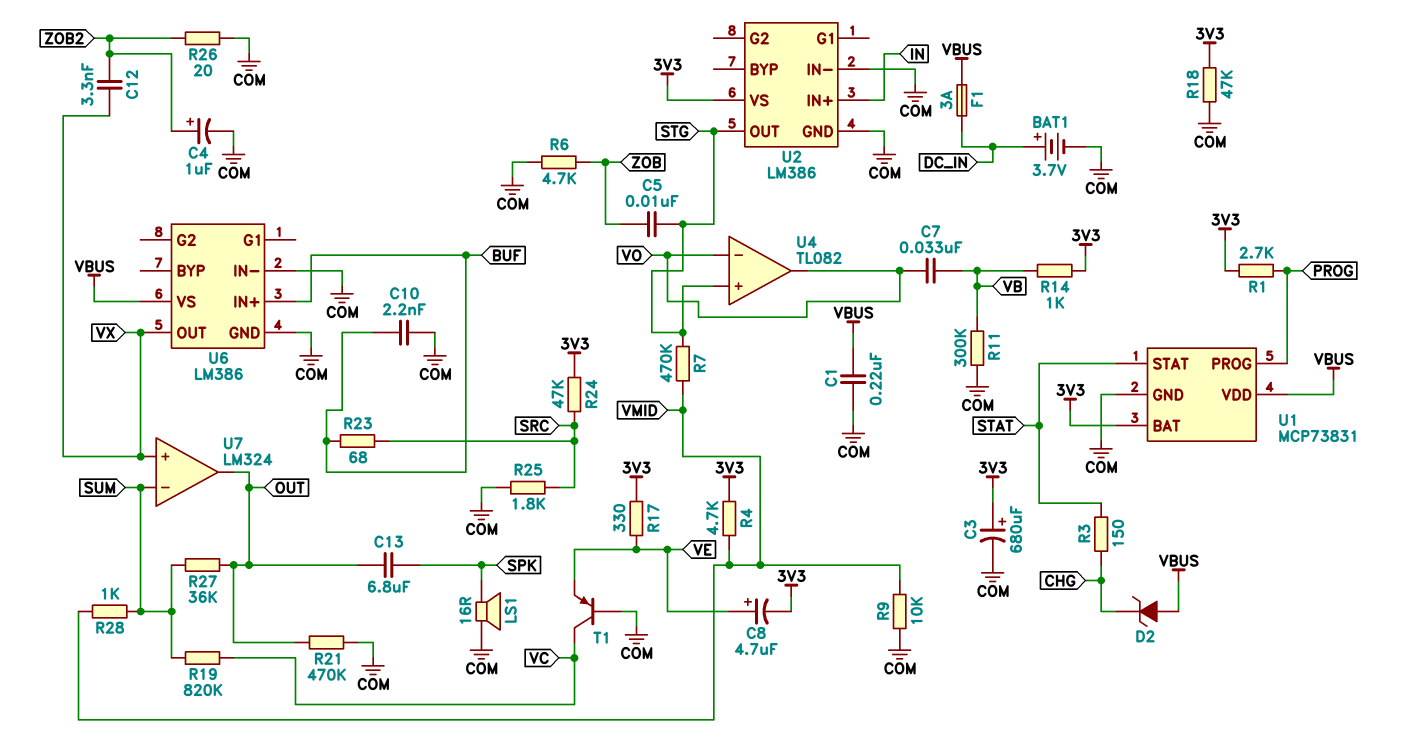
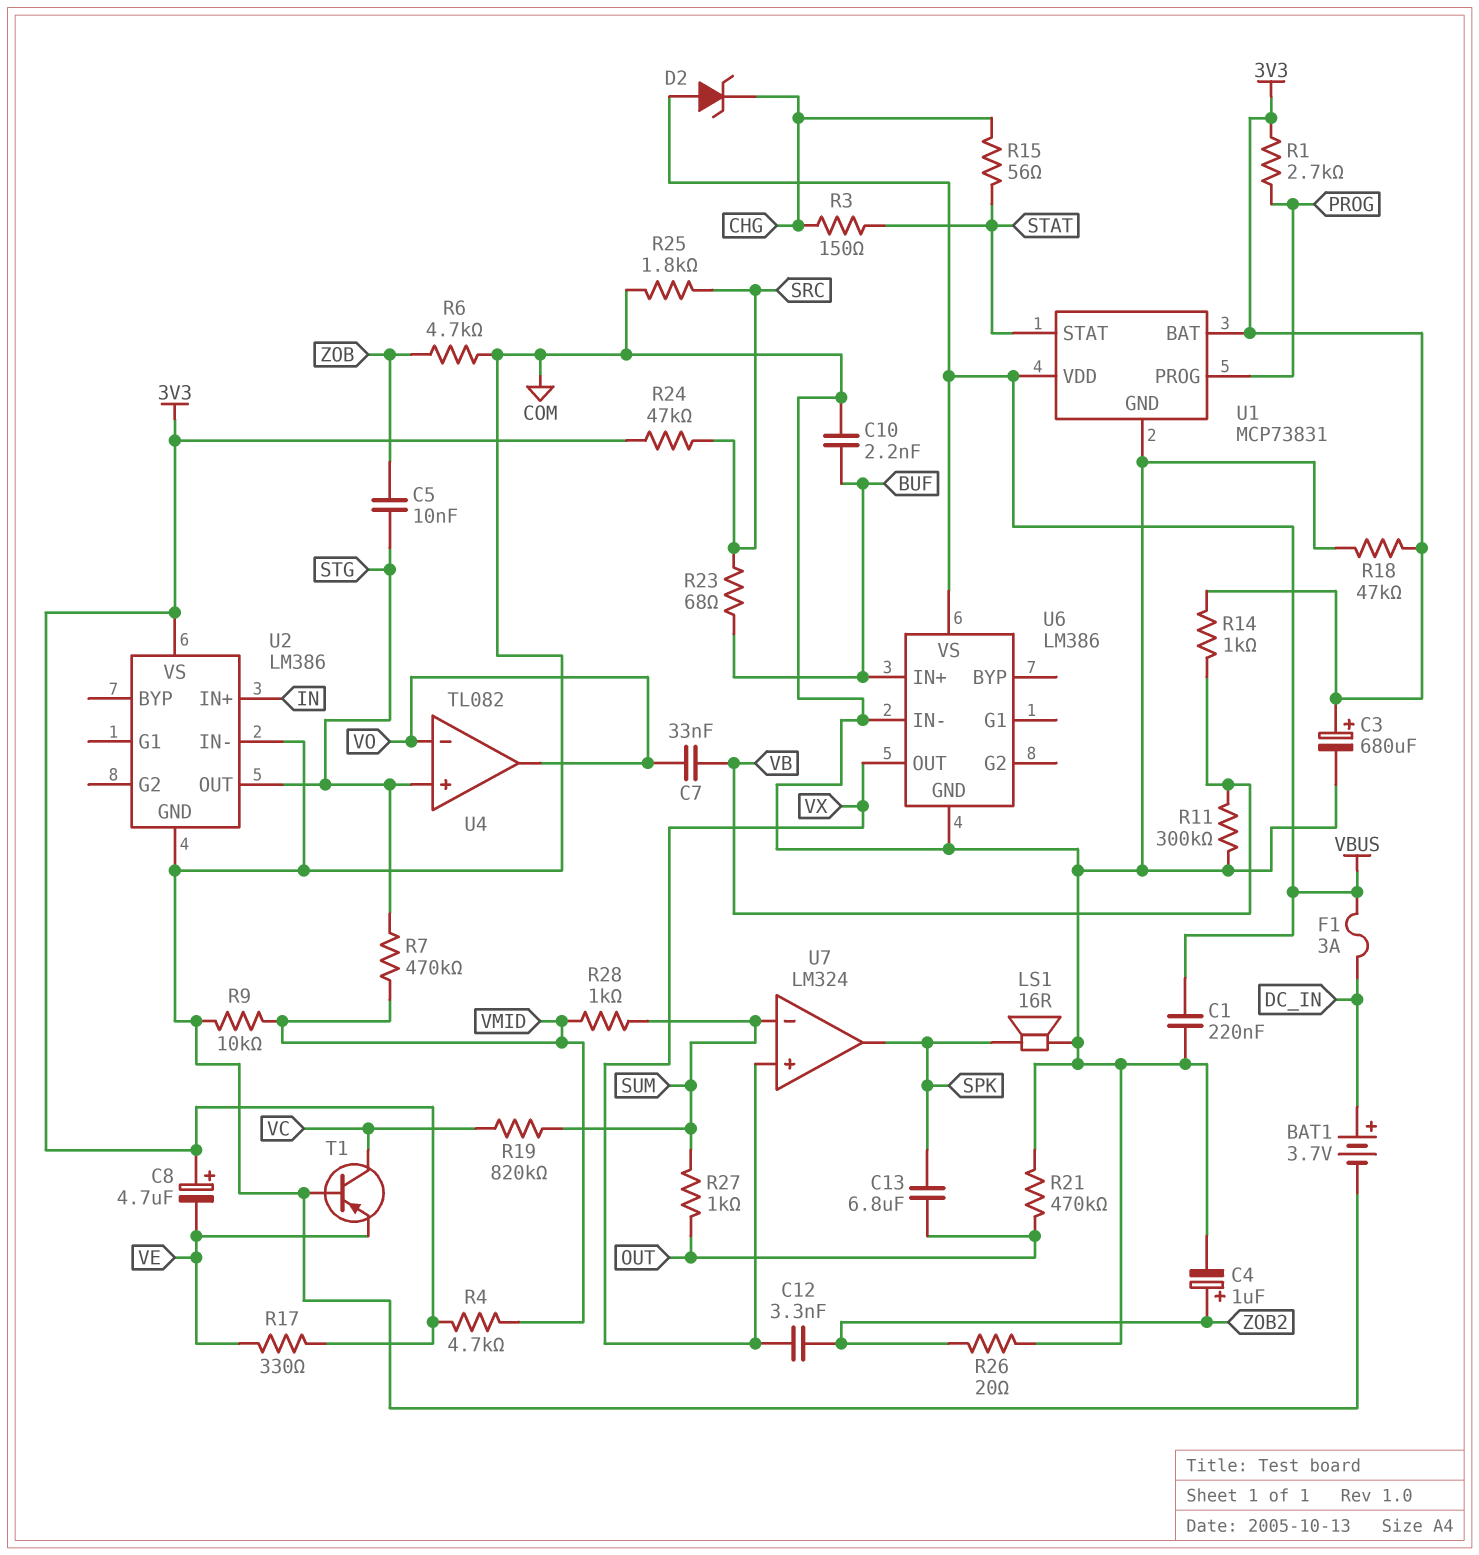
C8: 4.7uF (plus VE, minus 3V3) -> 4.7uF (plus 3V3, minus VE)
R15: none -> 56 (CHG, STAT)
R27: 36k (OUT, SUM) -> 1k (OUT, SUM)
U7 pin out: OUT -> SPK

